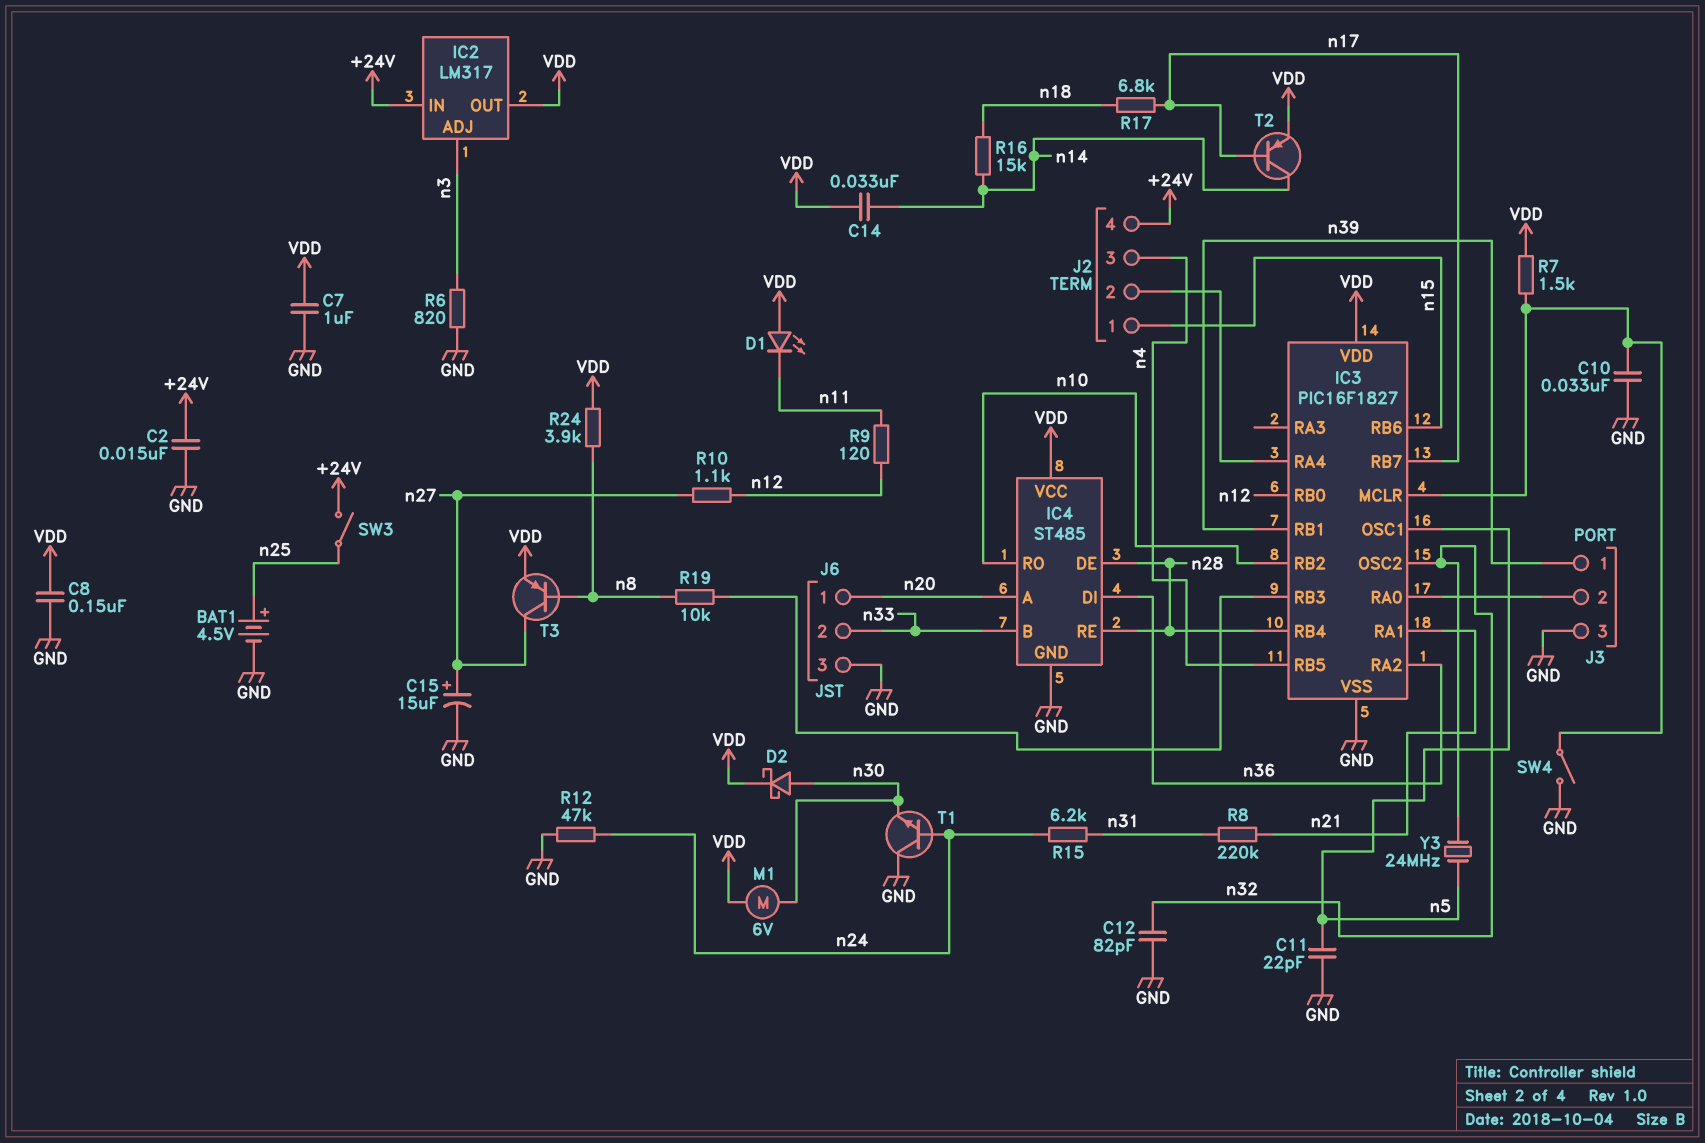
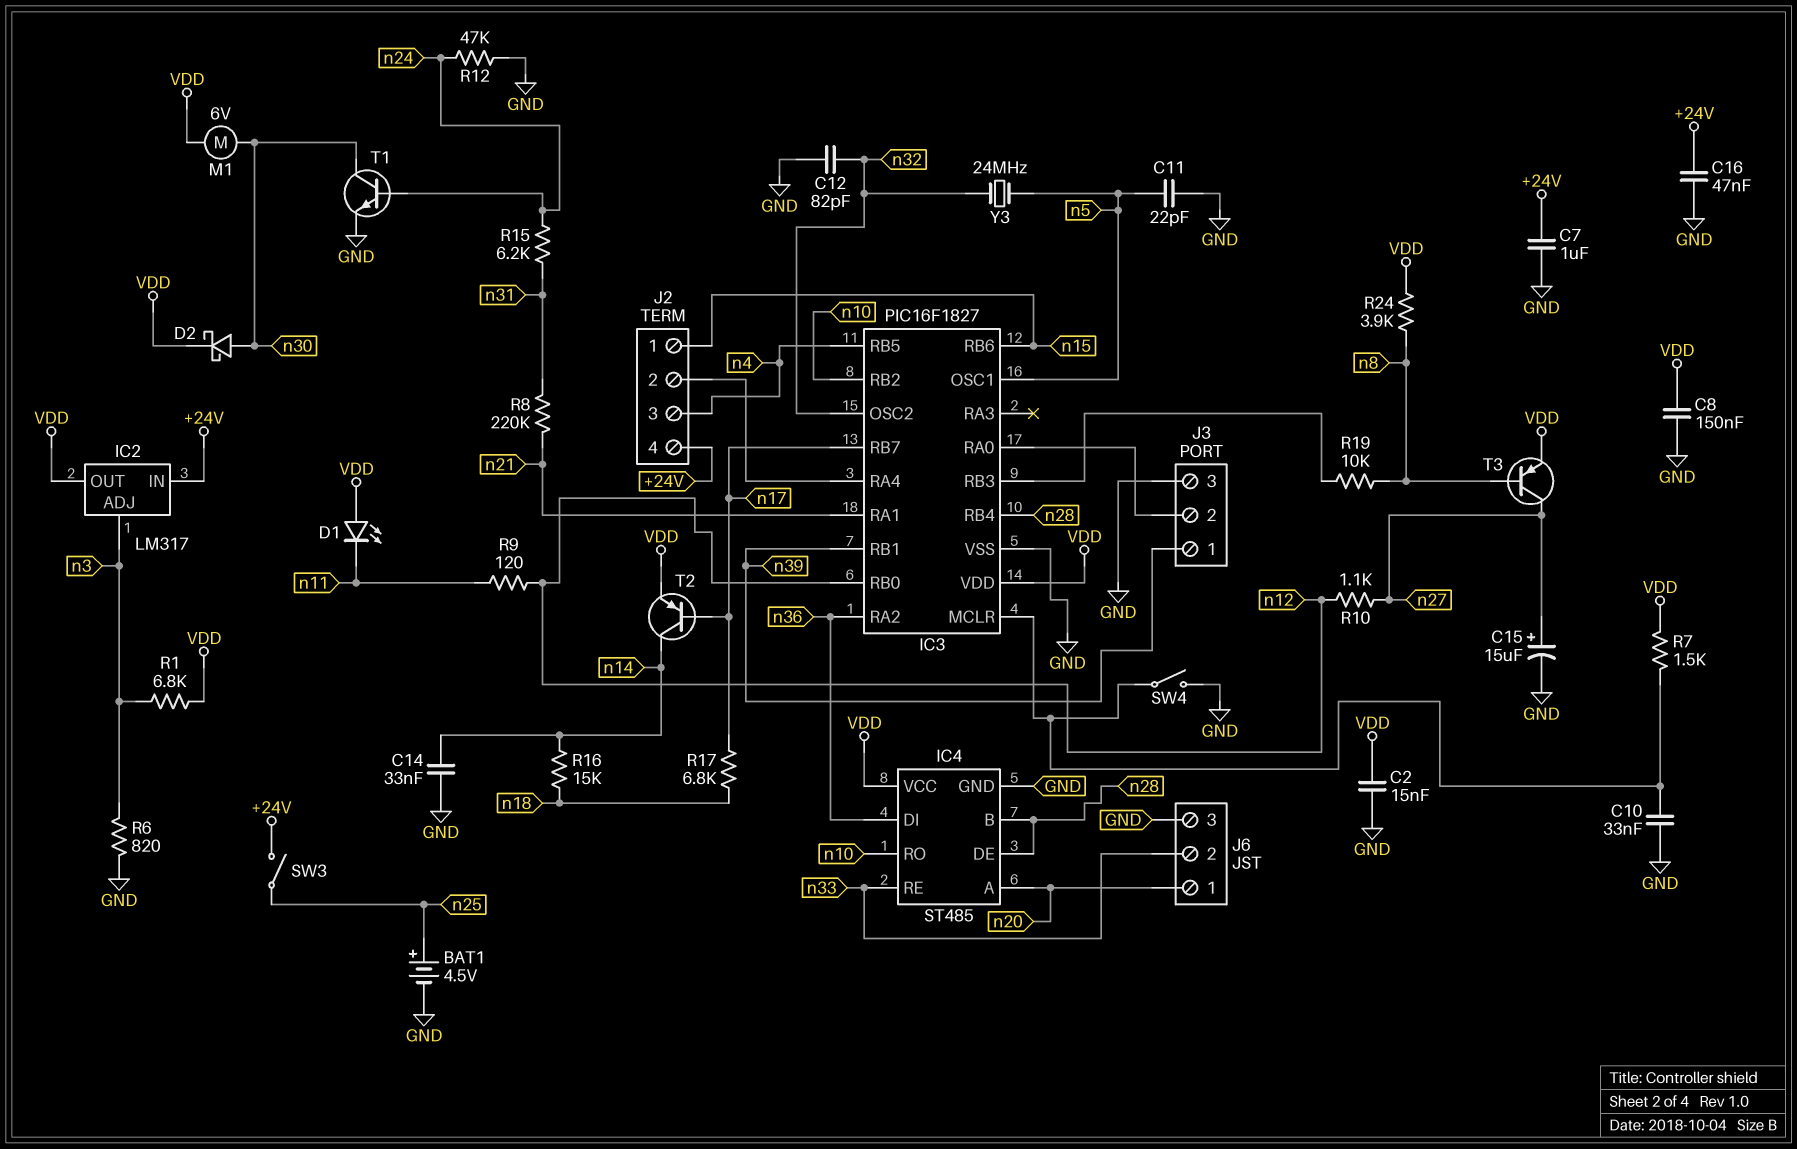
C2: 15nF (+24V, GND) -> 15nF (GND, VDD)
C7: 1uF (GND, VDD) -> 1uF (+24V, GND)
C14: 33nF (VDD, n14) -> 33nF (GND, n14)
C16: none -> 47nF (+24V, GND)
IC4 pin B: n33 -> n28
IC4 pin RE: n28 -> n33
R1: none -> 6.8k (VDD, n3)
T1: NPN (B n24, C GND, E n30) -> NPN (B n24, C n30, E GND)

